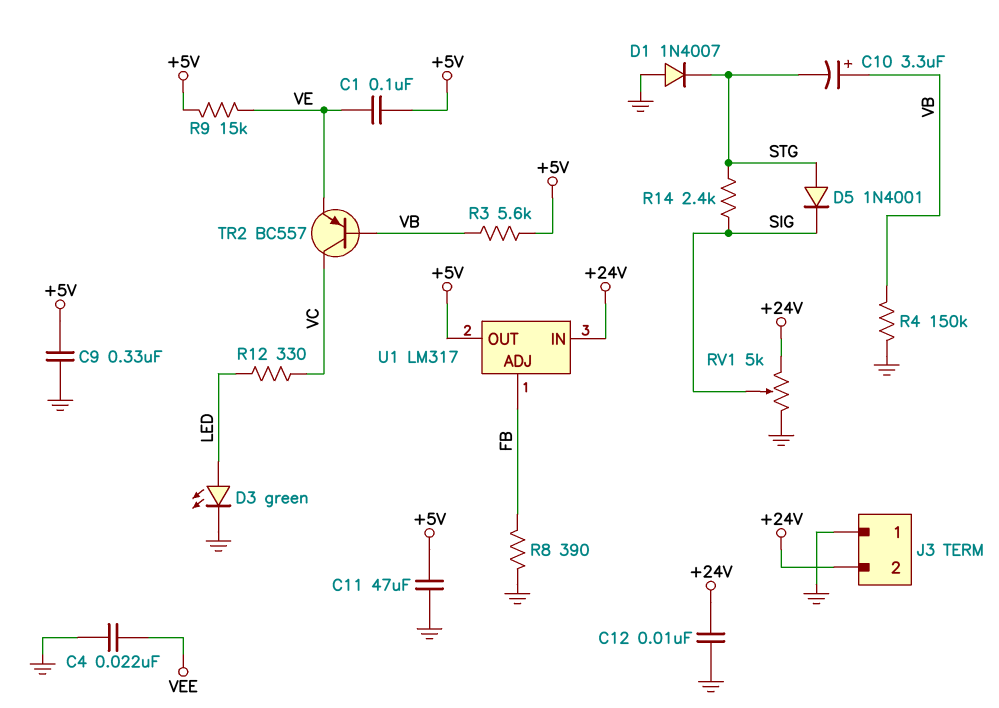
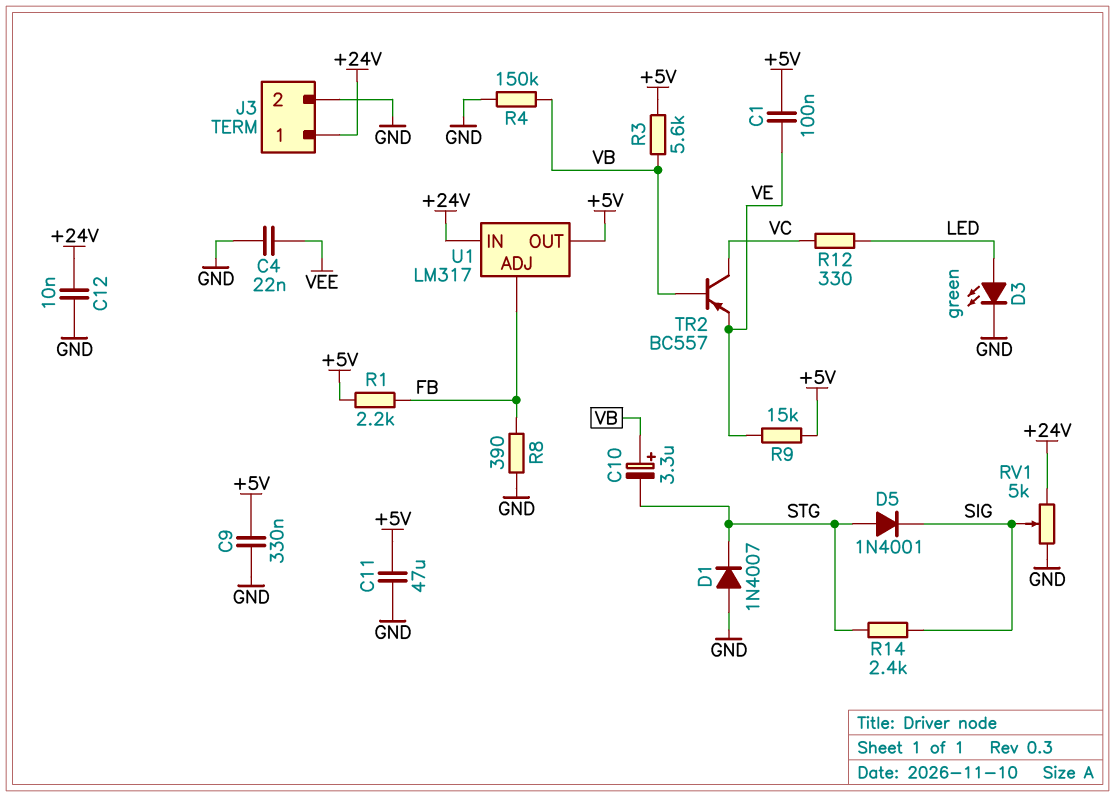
J3 pin 1: GND -> +24V
J3 pin 2: +24V -> GND
R1: none -> 2.2k (+5V, FB)

